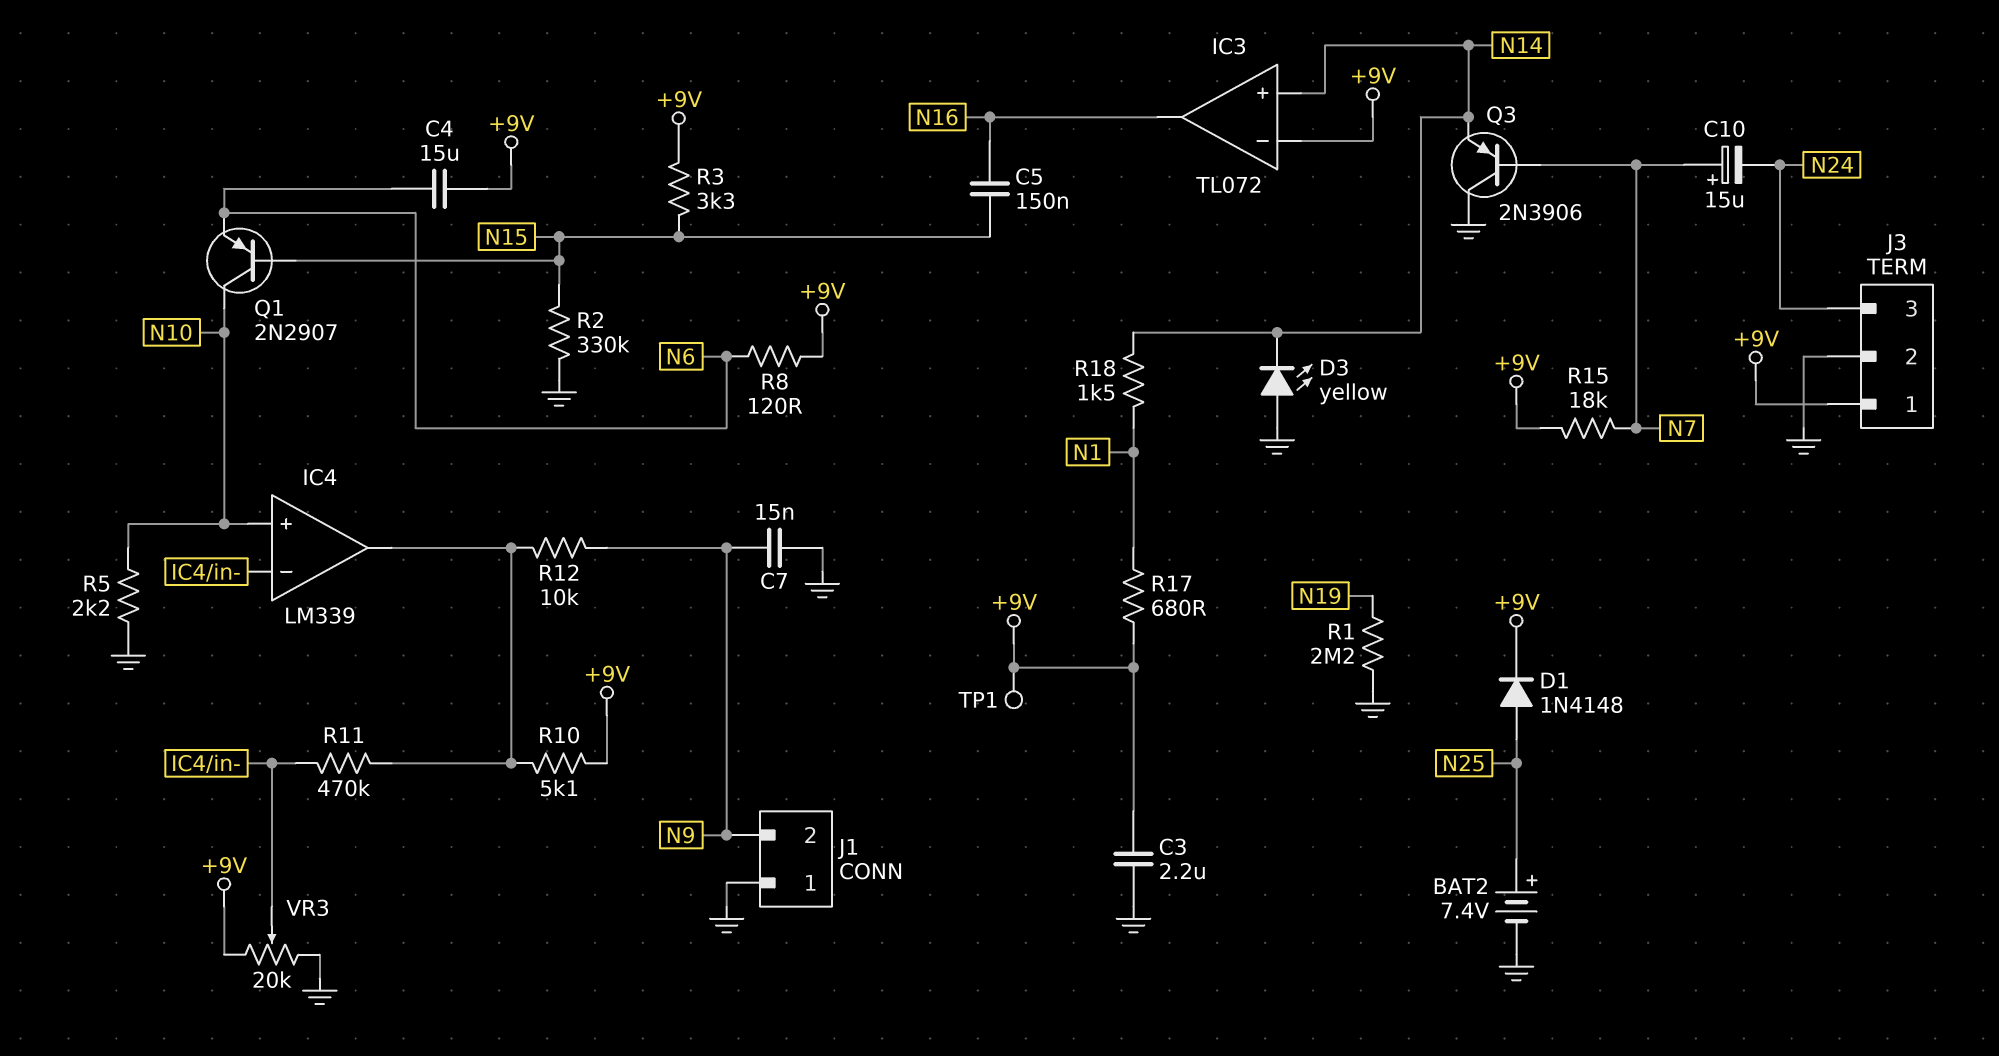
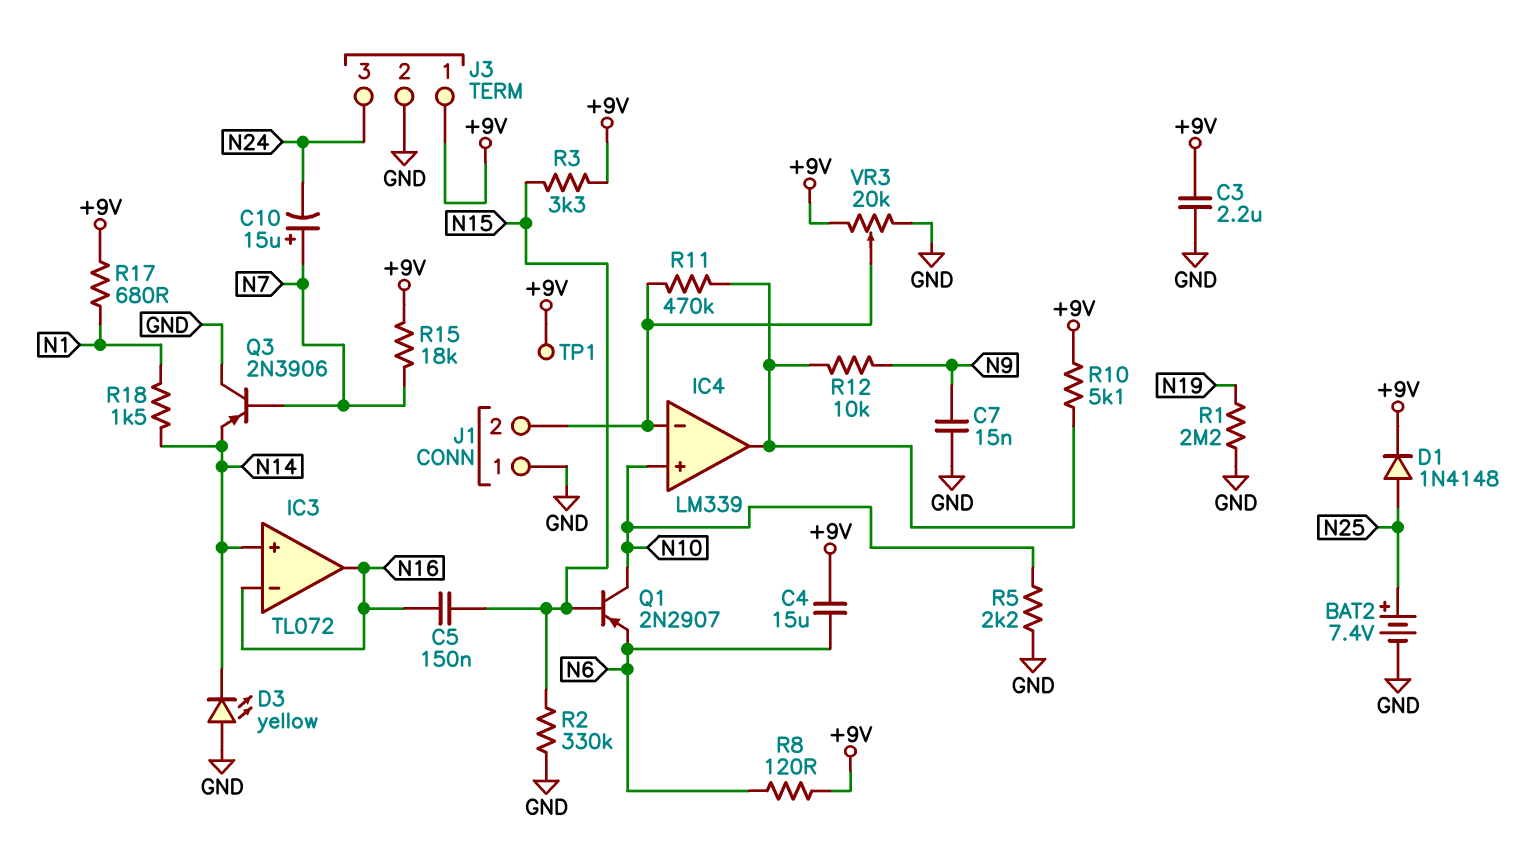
IC3 pin in-: +9V -> N16
J1 pin 2: N9 -> IC4/in-

